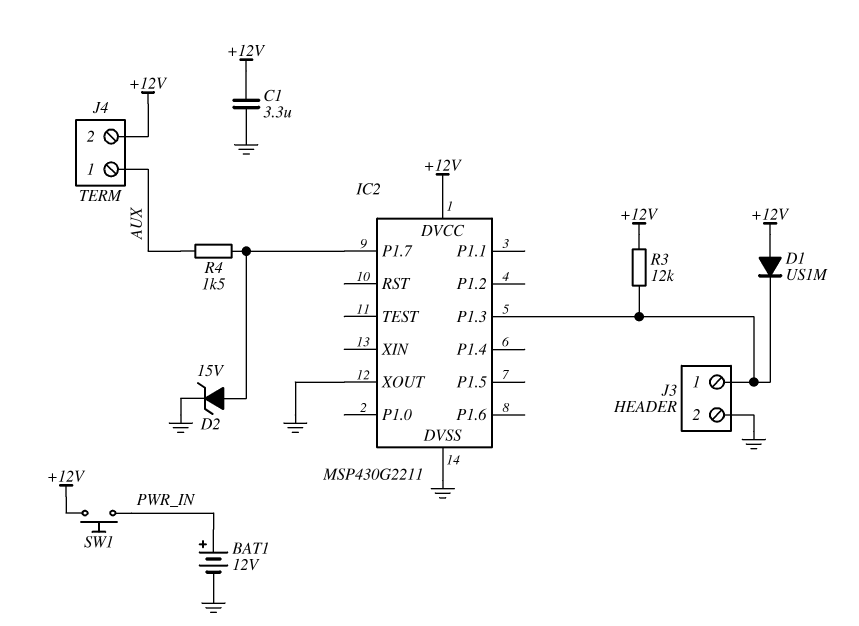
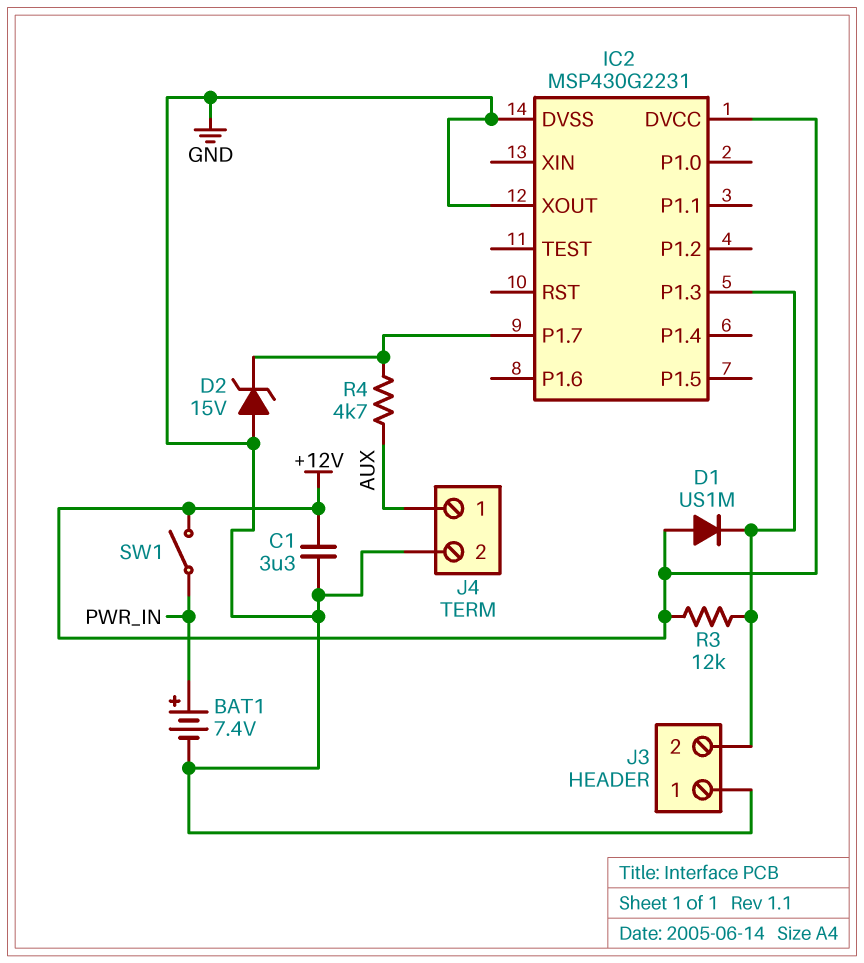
BAT1: 12V (plus PWR_IN, minus GND) -> 7.4V (plus PWR_IN, minus GND)
D2: zener 15V (A IC2/P1.7, K GND) -> zener 15V (A GND, K IC2/P1.7)
IC2: MSP430G2211 -> MSP430G2231
J3 pin 1: IC2/P1.3 -> GND
J3 pin 2: GND -> IC2/P1.3
J4 pin 2: +12V -> GND
R4: 1.5k (AUX, IC2/P1.7) -> 4.7k (AUX, IC2/P1.7)
SW1: button (+12V, PWR_IN) -> switch (+12V, PWR_IN)

